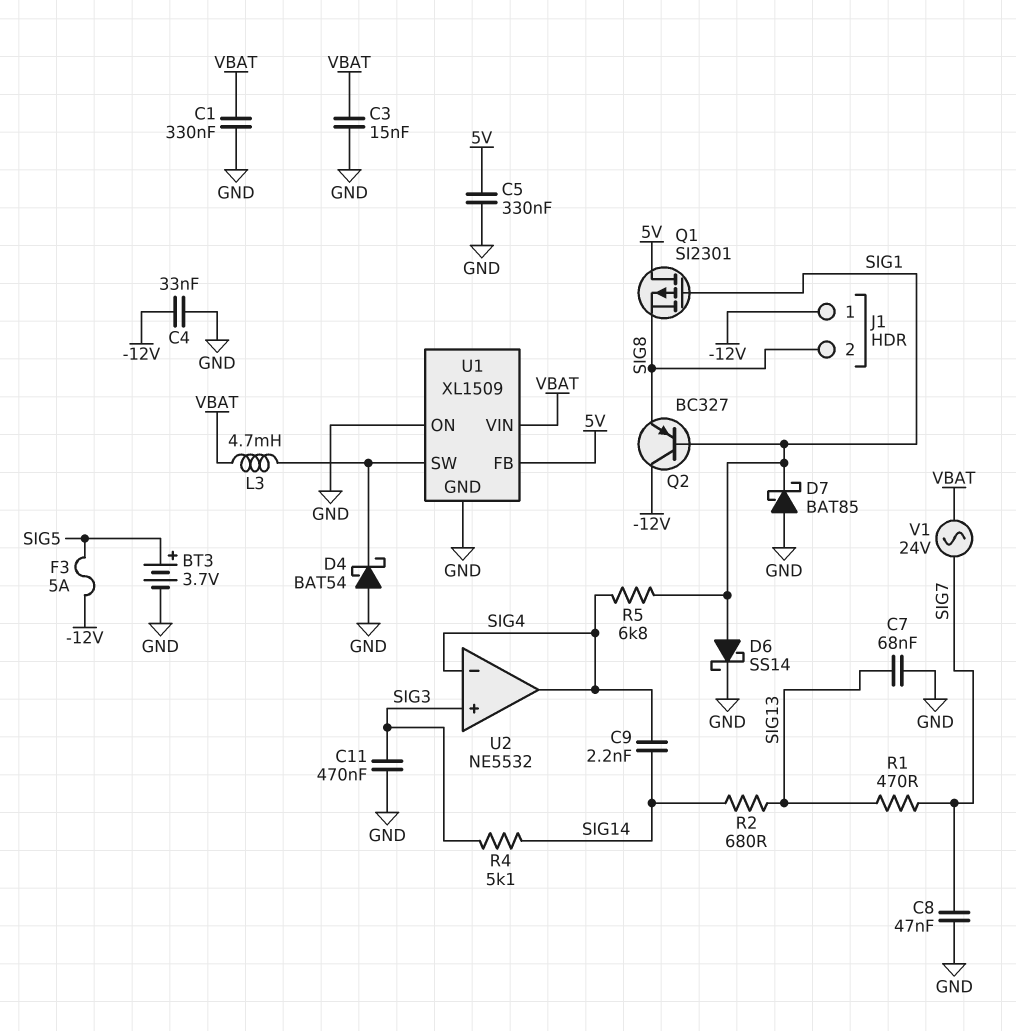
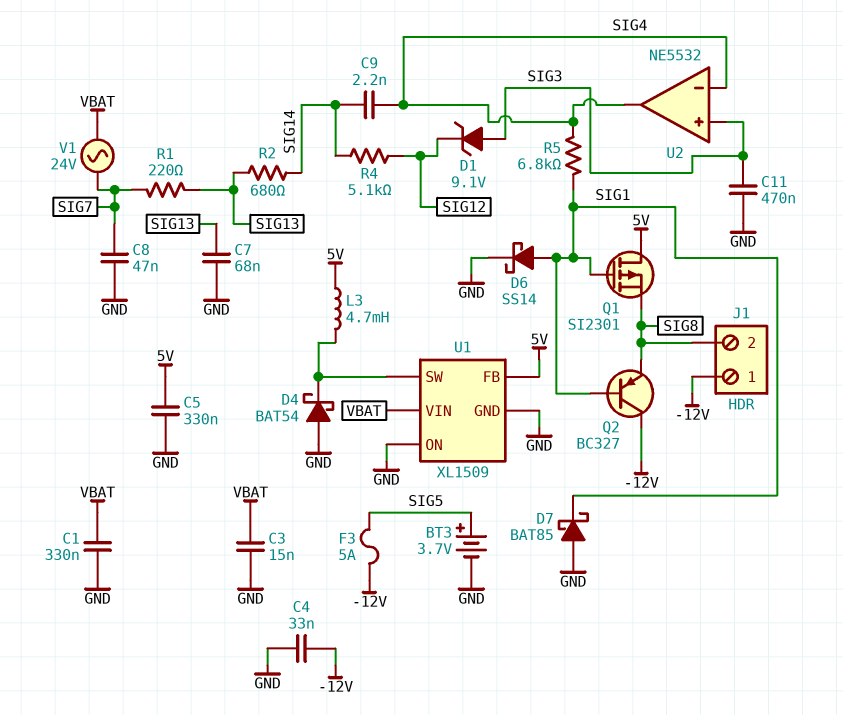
D1: none -> zener 9.1V (A SIG3, K SIG12)
L3: 4.7mH (U1/SW, VBAT) -> 4.7mH (5V, U1/SW)
R1: 470 (SIG7, SIG13) -> 220 (SIG7, SIG13)
R4: 5.1k (SIG3, SIG14) -> 5.1k (SIG12, SIG14)

